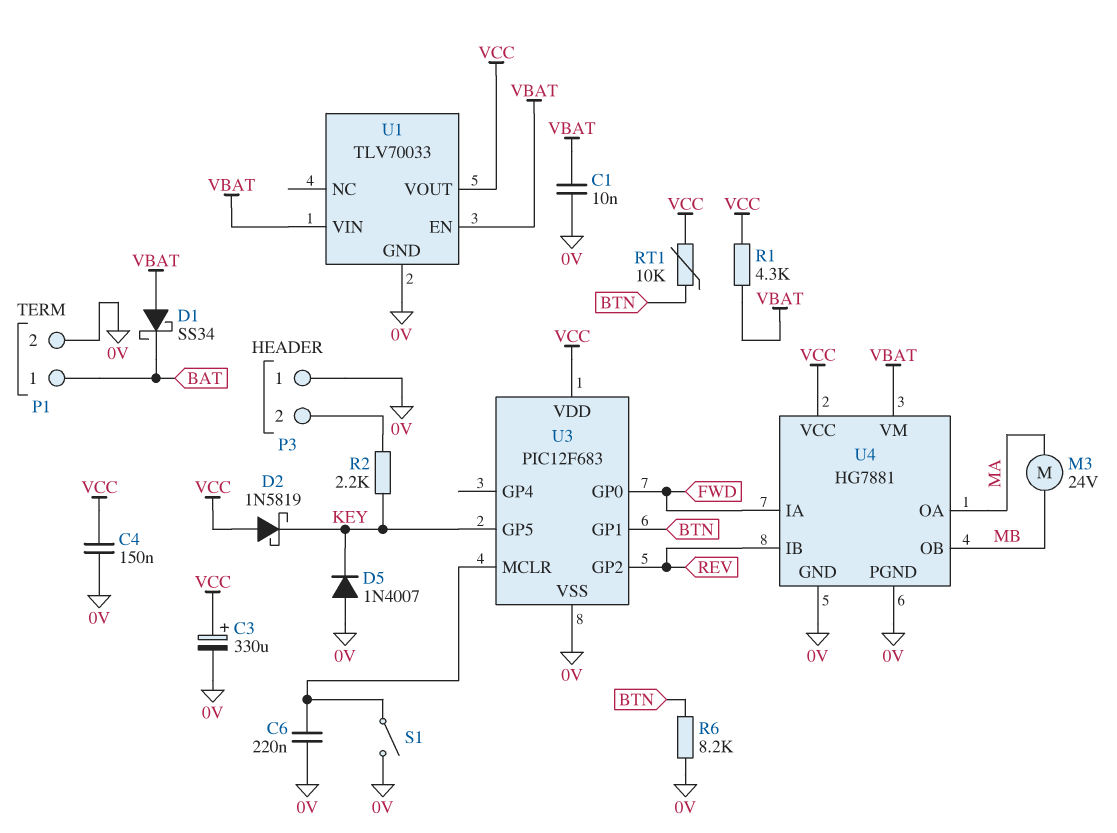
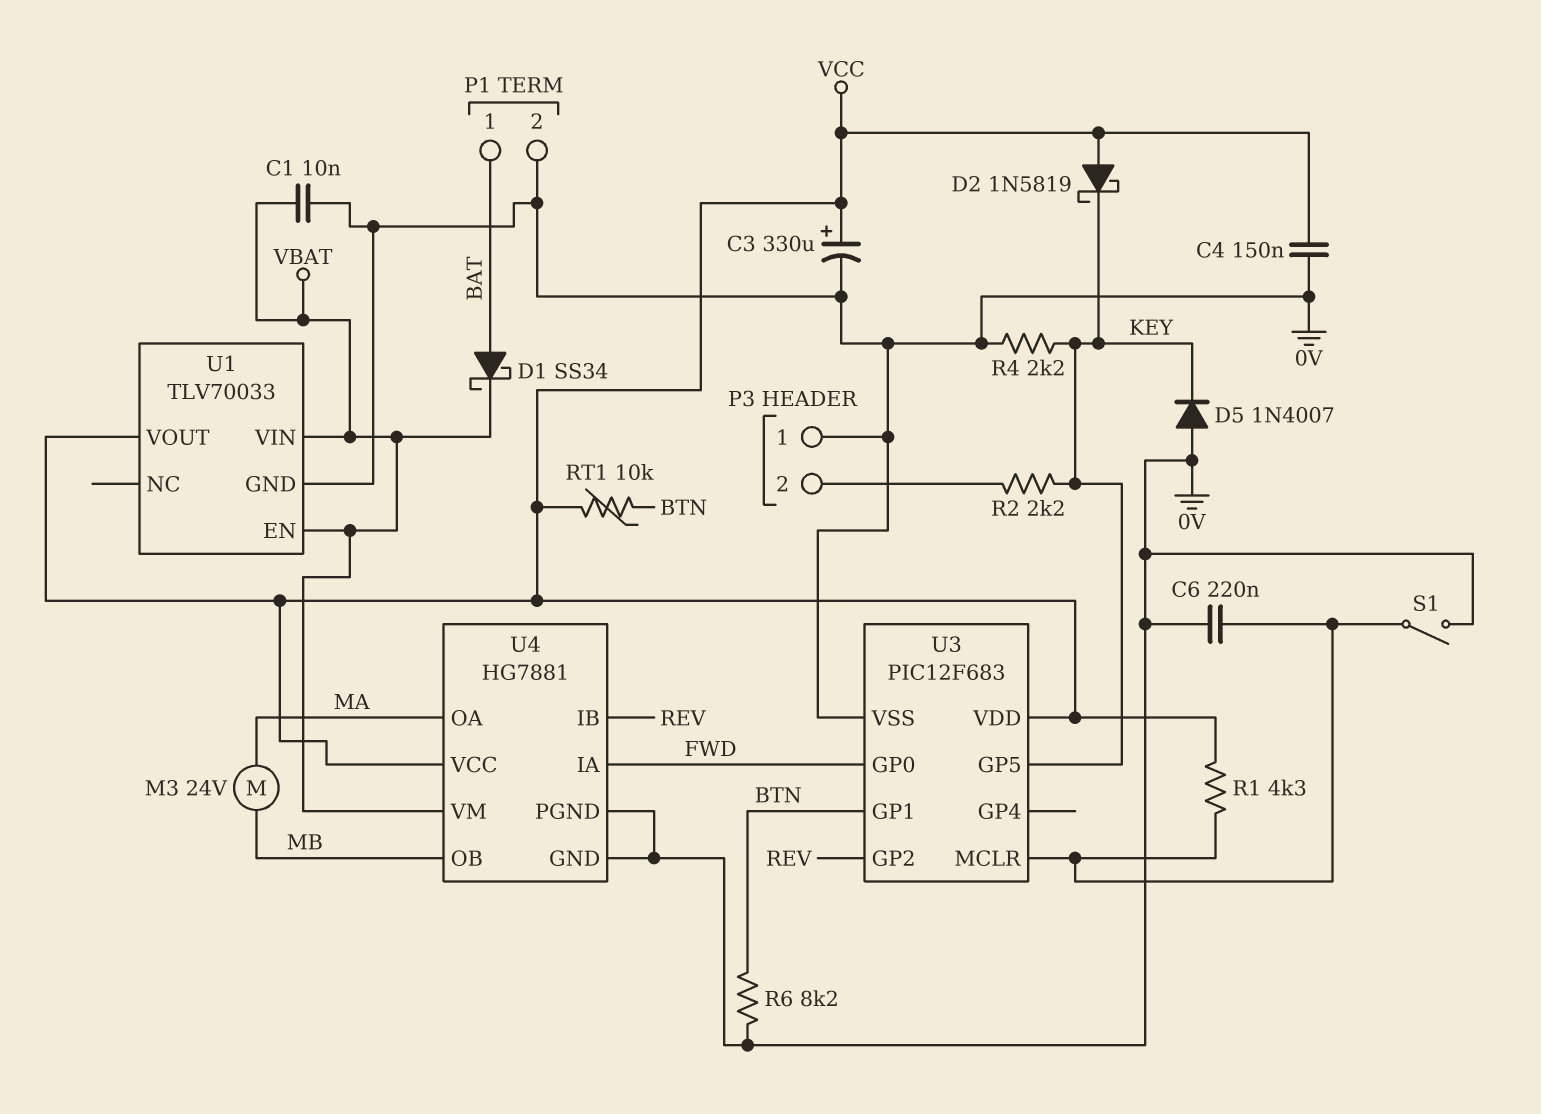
D1: schottky SS34 (A VBAT, K BAT) -> schottky SS34 (A BAT, K VBAT)
R1: 4.3k (VBAT, VCC) -> 4.3k (U3/MCLR, VCC)
R4: none -> 2.2k (0V, KEY)

